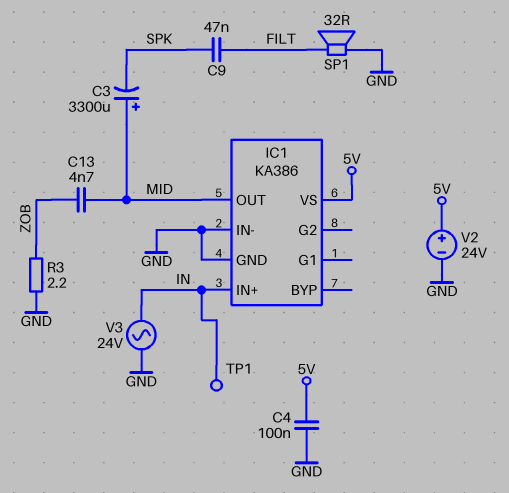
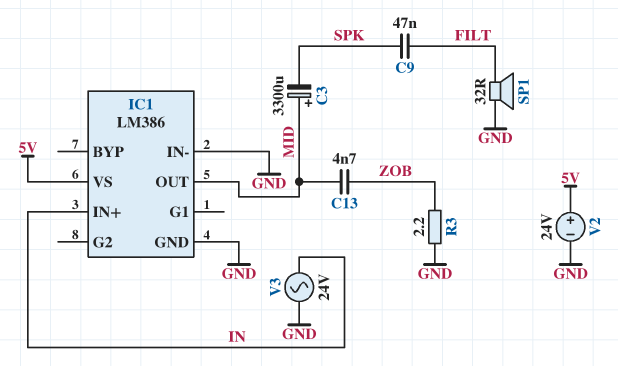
C4: 100nF (5V, GND) -> none
IC1: KA386 -> LM386
TP1: test point (IN) -> none

